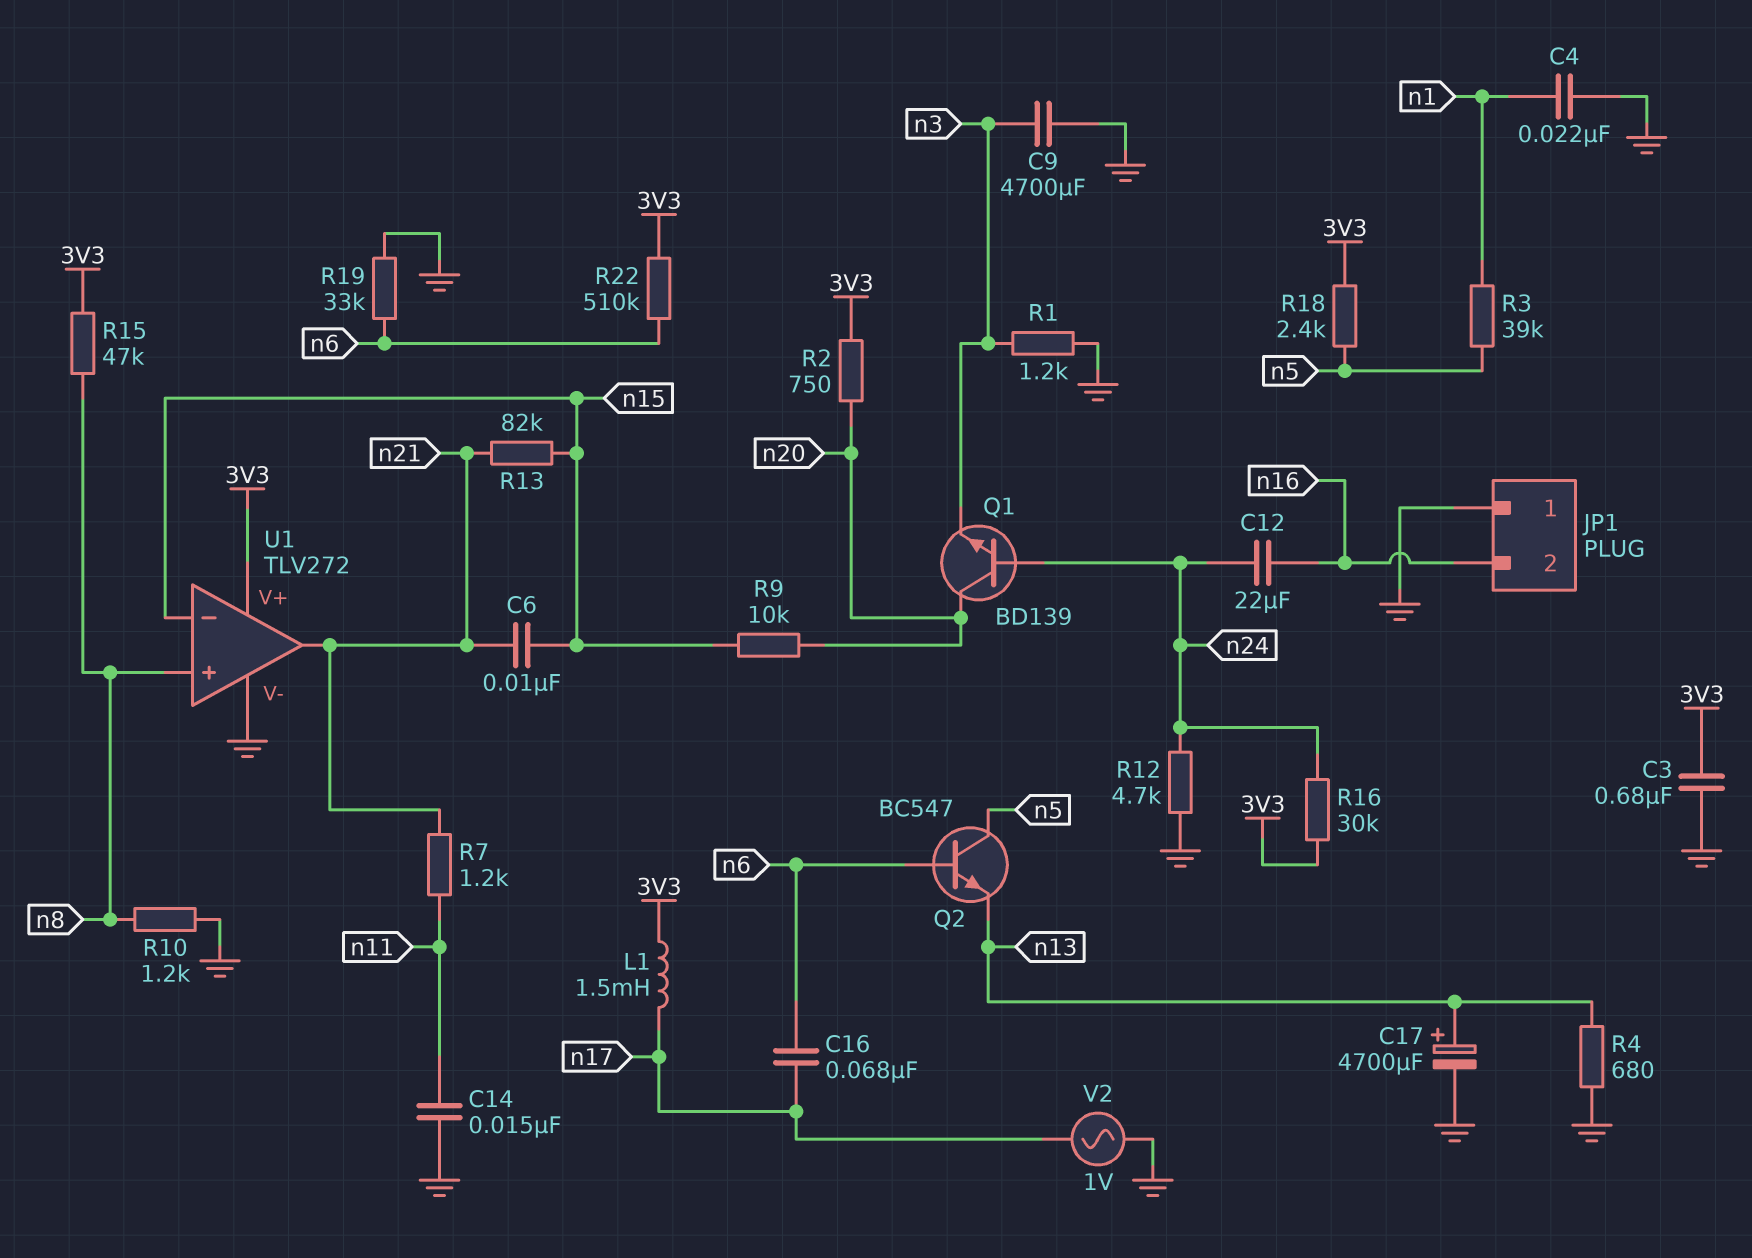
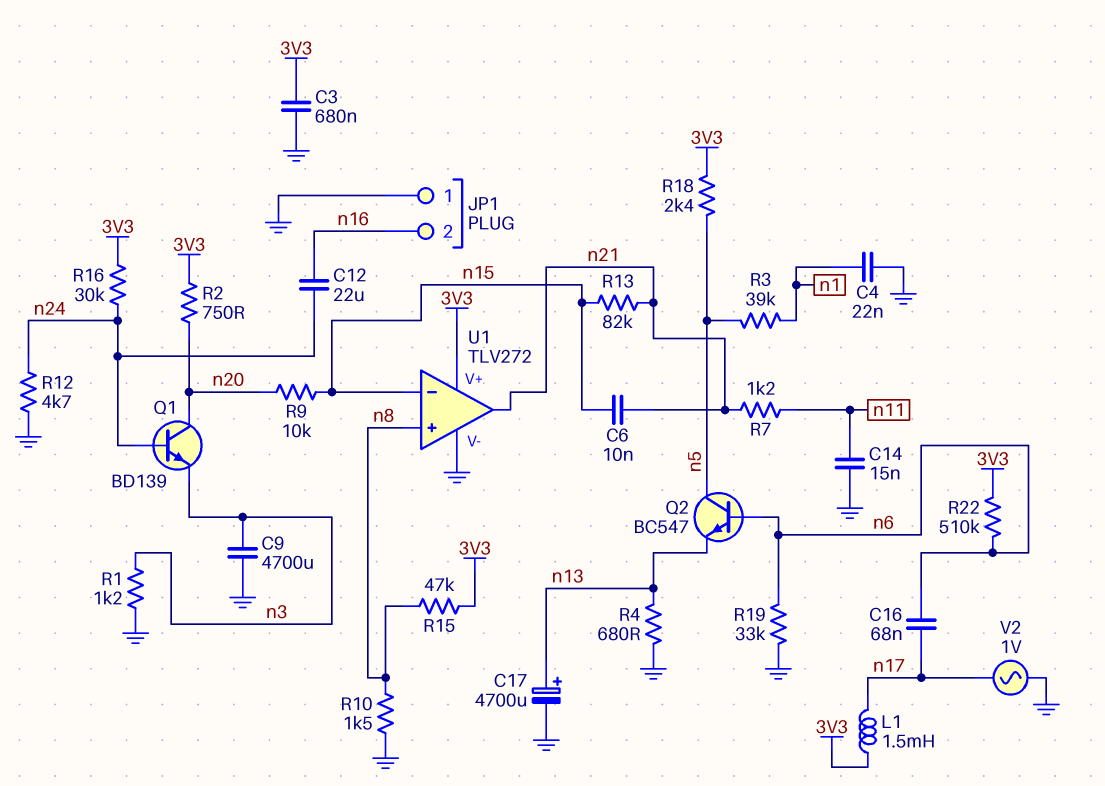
R10: 1.2k (GND, n8) -> 1.5k (GND, n8)

